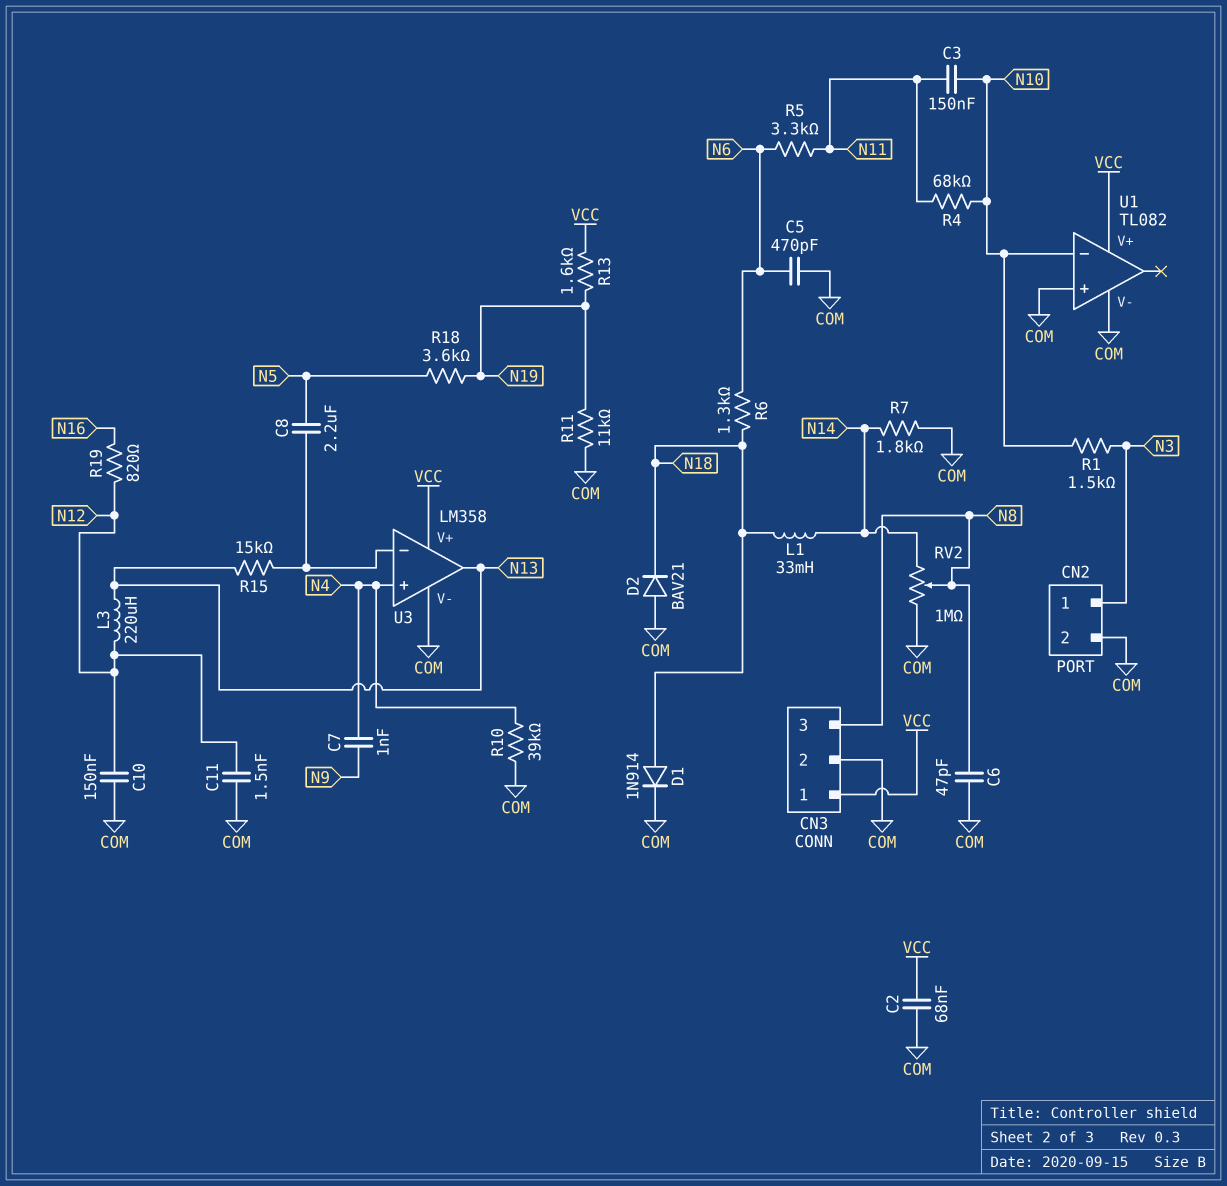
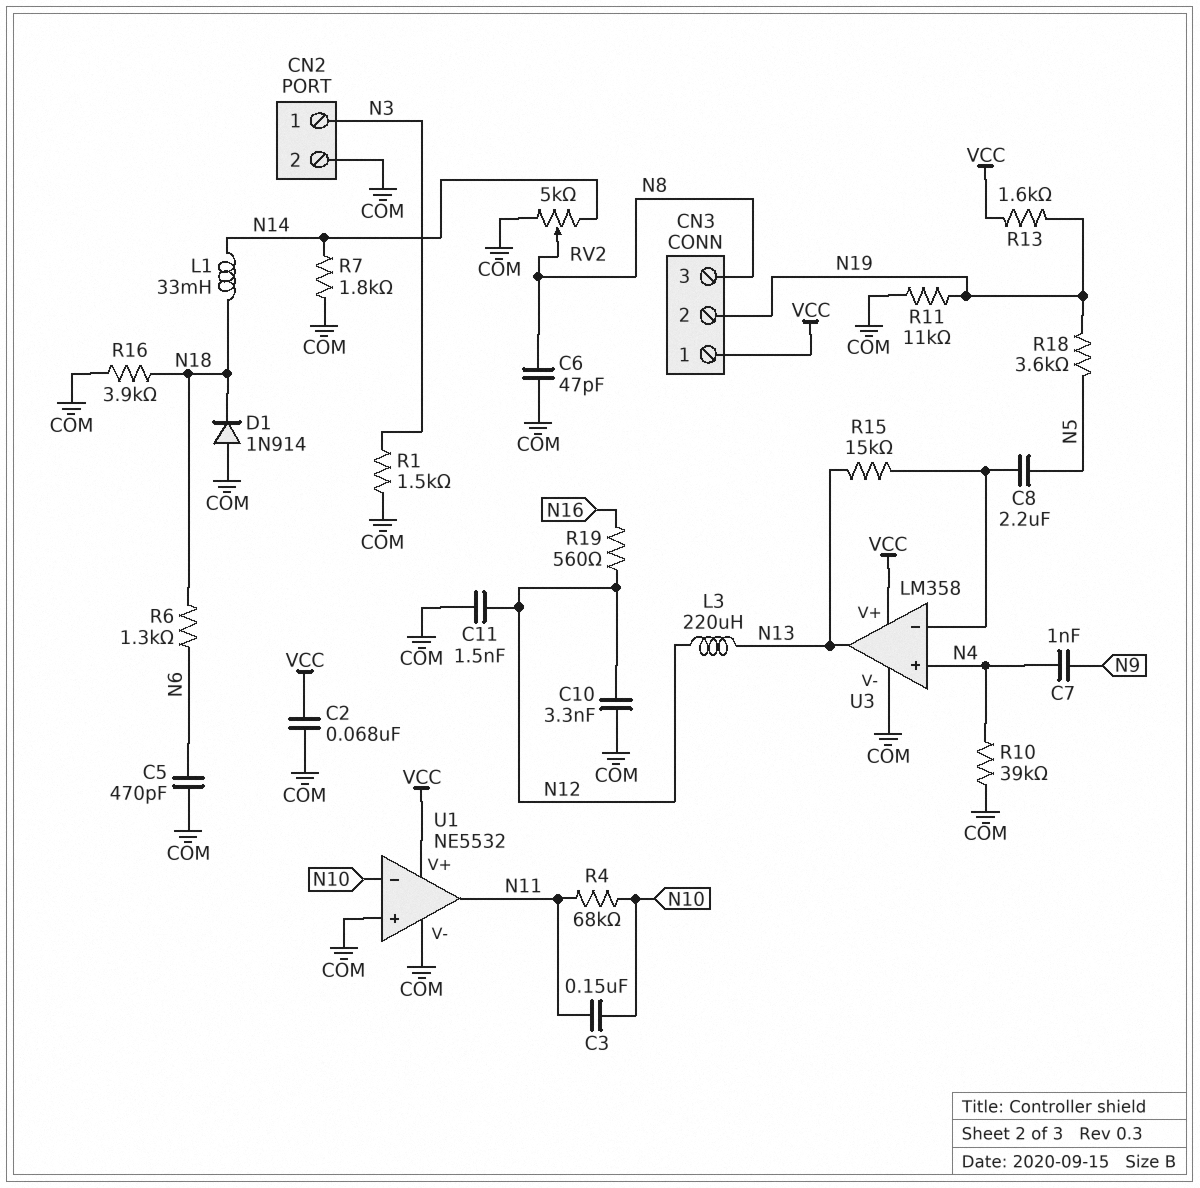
C10: 150nF (COM, N12) -> 3.3nF (COM, N12)
CN3 pin 2: COM -> N19
D1: diode 1N914 (A N18, K COM) -> diode 1N914 (A COM, K N18)
D2: diode BAV21 (A COM, K N18) -> none
R1: 1.5k (N3, N10) -> 1.5k (COM, N3)
R5: 3.3k (N6, N11) -> none
R16: none -> 3.9k (COM, N18)
R19: 820 (N12, N16) -> 560 (N12, N16)
RV2: 1M (COM, N14, wiper N8) -> 5k (COM, N14, wiper N8)
U1: TL082 -> NE5532
U1 pin out: none -> N11

